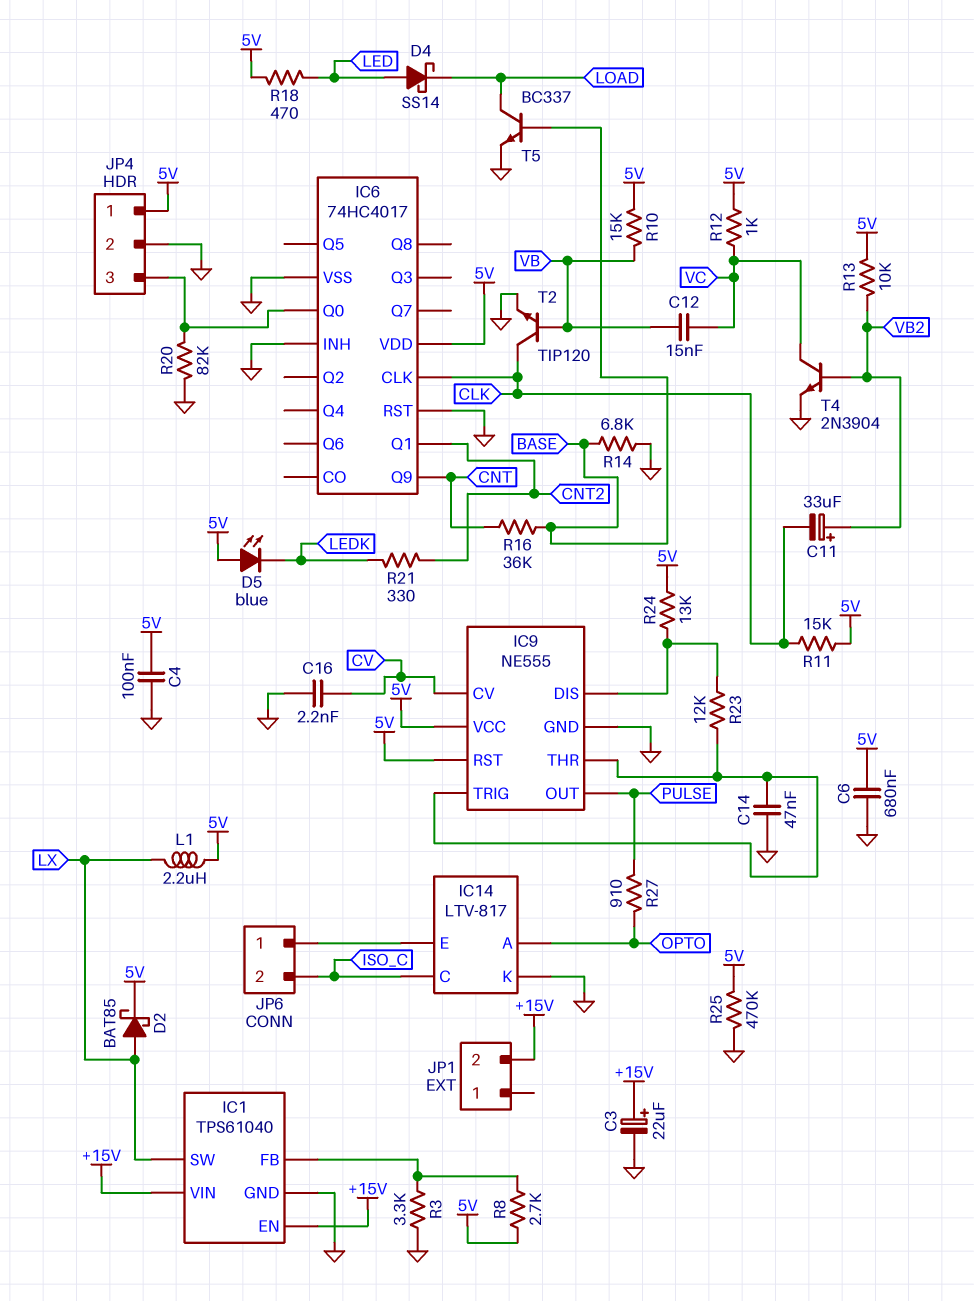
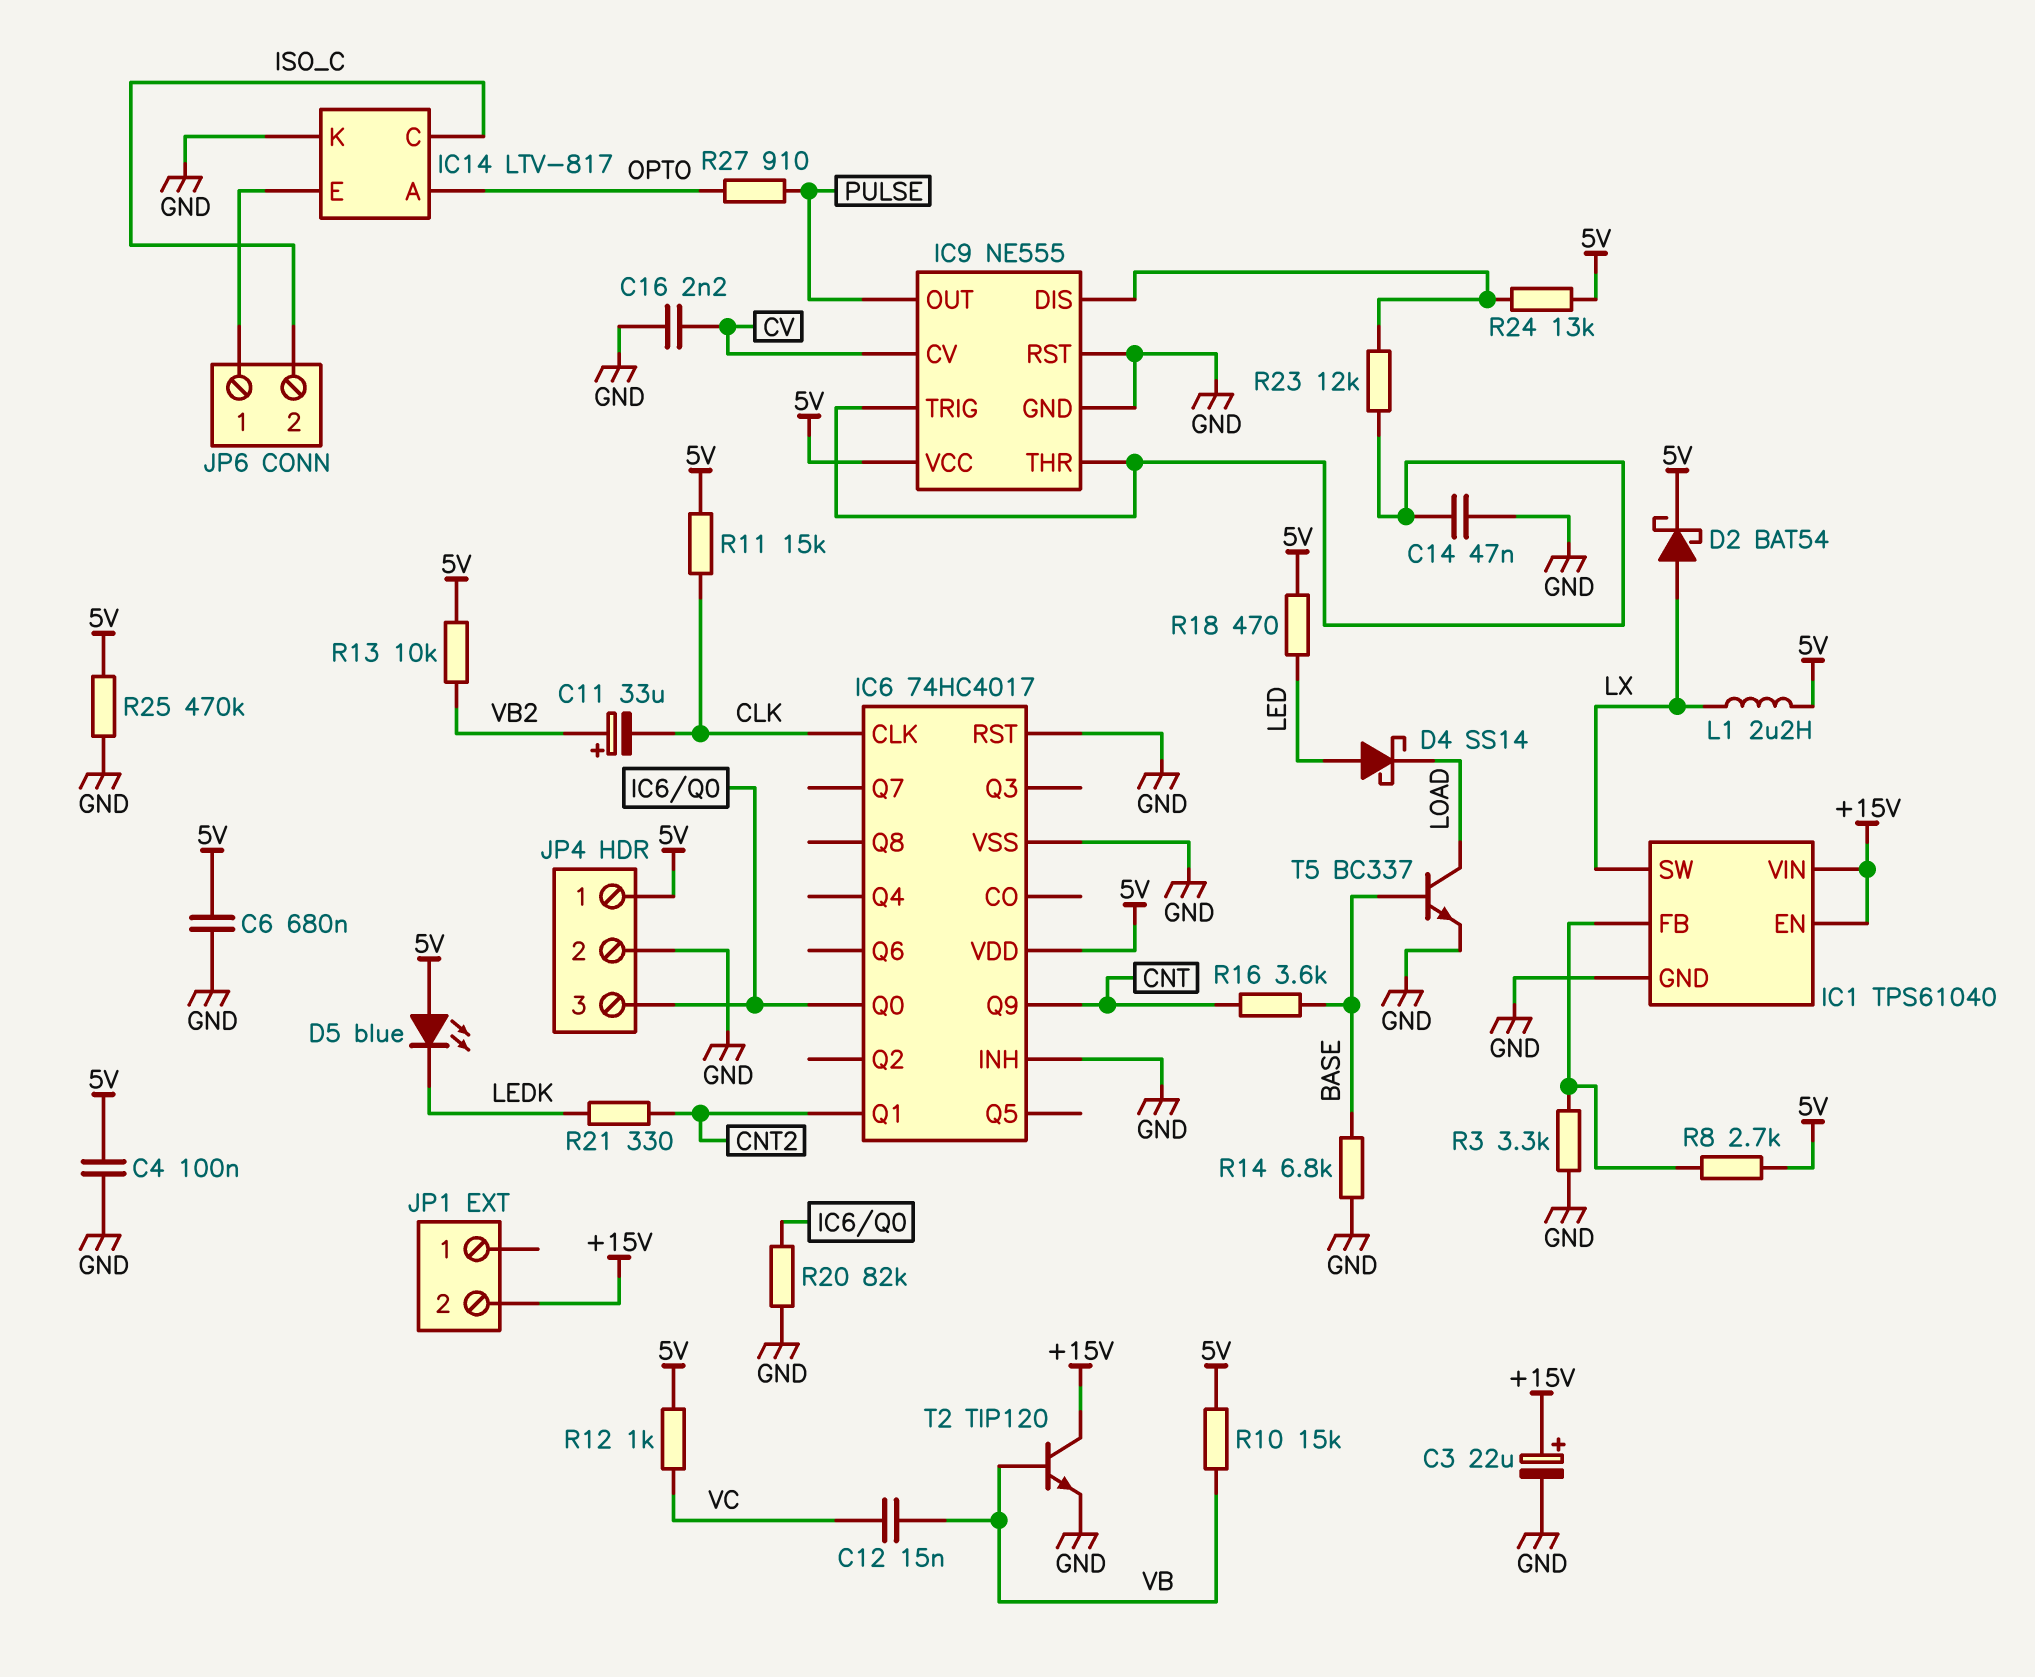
D2: schottky BAT85 (A LX, K 5V) -> schottky BAT54 (A LX, K 5V)
IC9 pin RST: 5V -> GND
R16: 36k (BASE, CNT) -> 3.6k (BASE, CNT)
T2: NPN TIP120 (B VB, C CLK, E GND) -> NPN TIP120 (B VB, C +15V, E GND)
T4: NPN 2N3904 (B VB2, C VC, E GND) -> none

